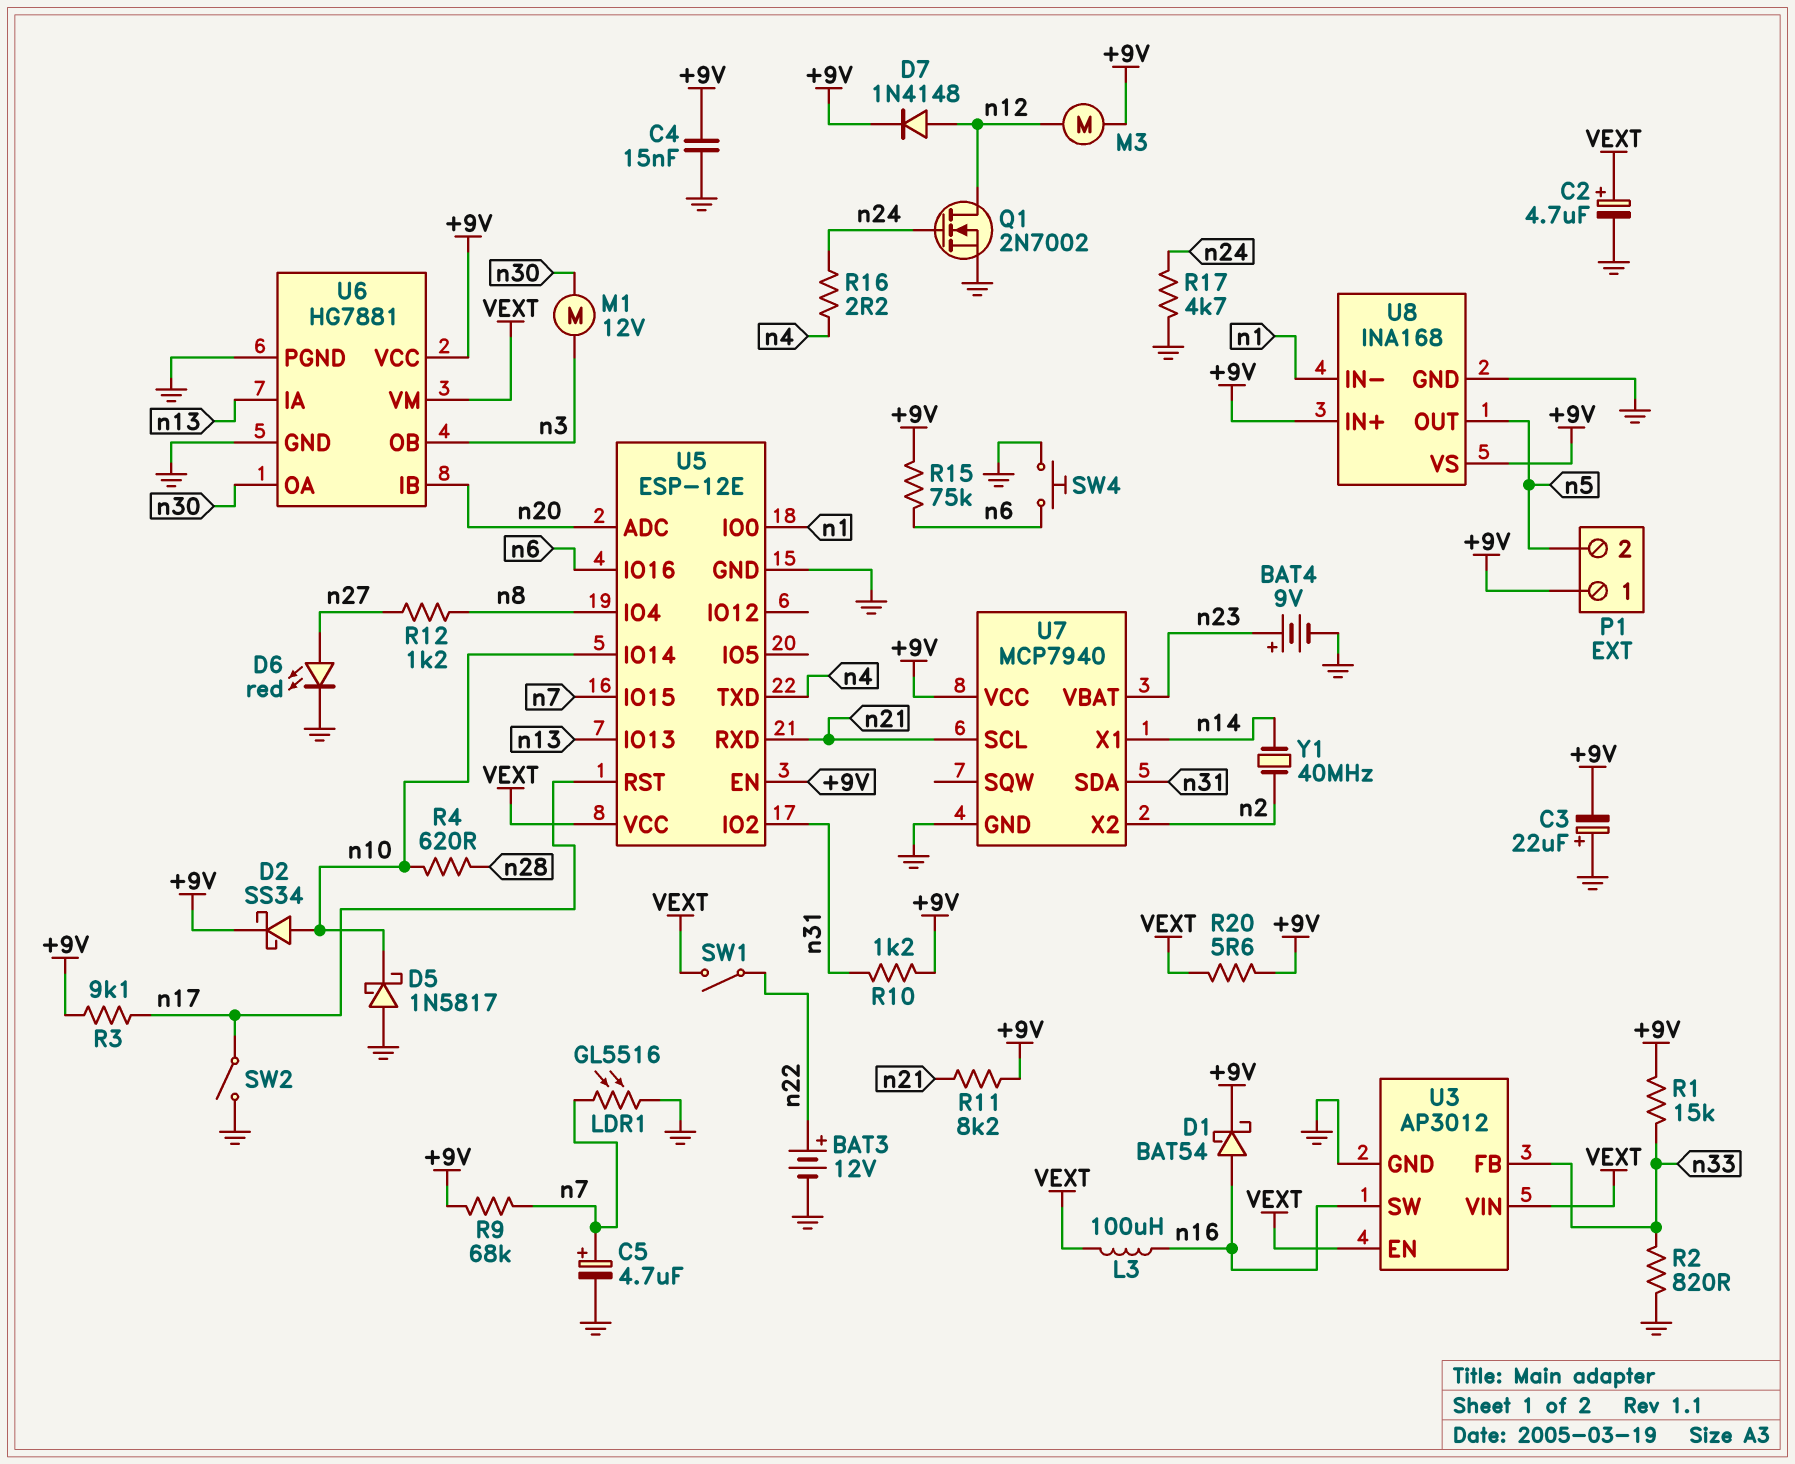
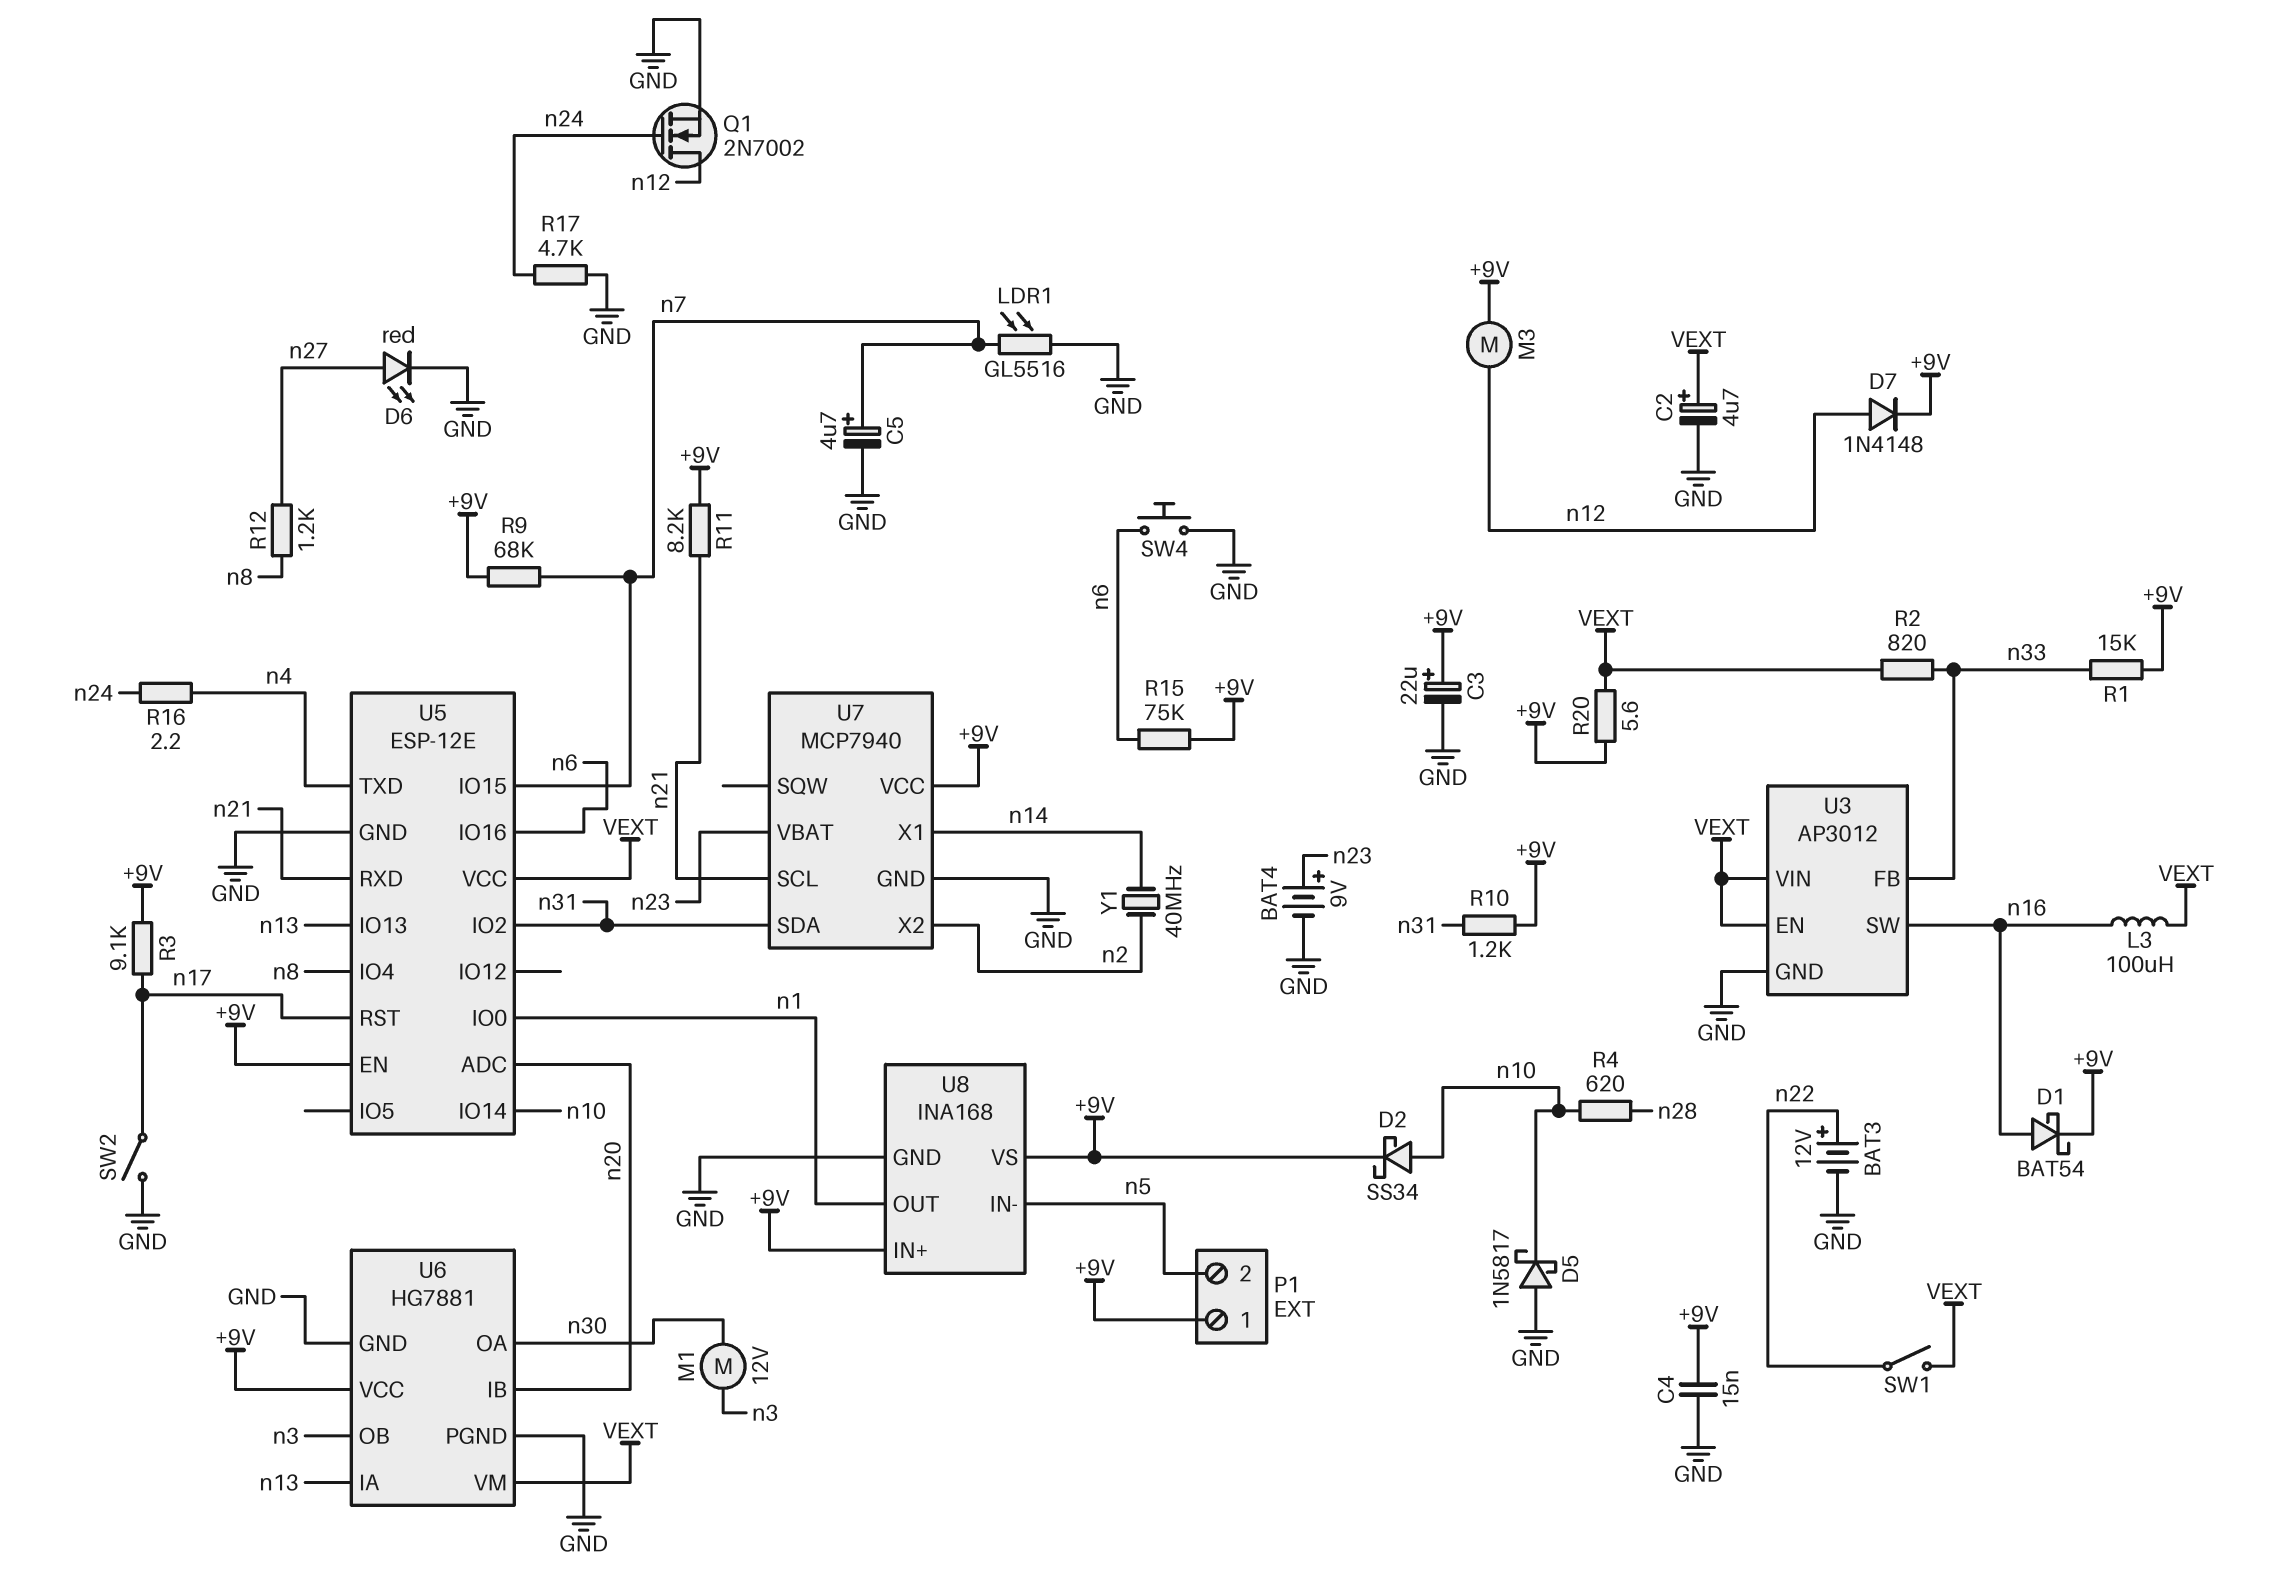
C3: 22uF (plus GND, minus +9V) -> 22uF (plus +9V, minus GND)
R2: 820 (GND, n33) -> 820 (VEXT, n33)
U8 pin IN-: n1 -> n5
U8 pin OUT: n5 -> n1

